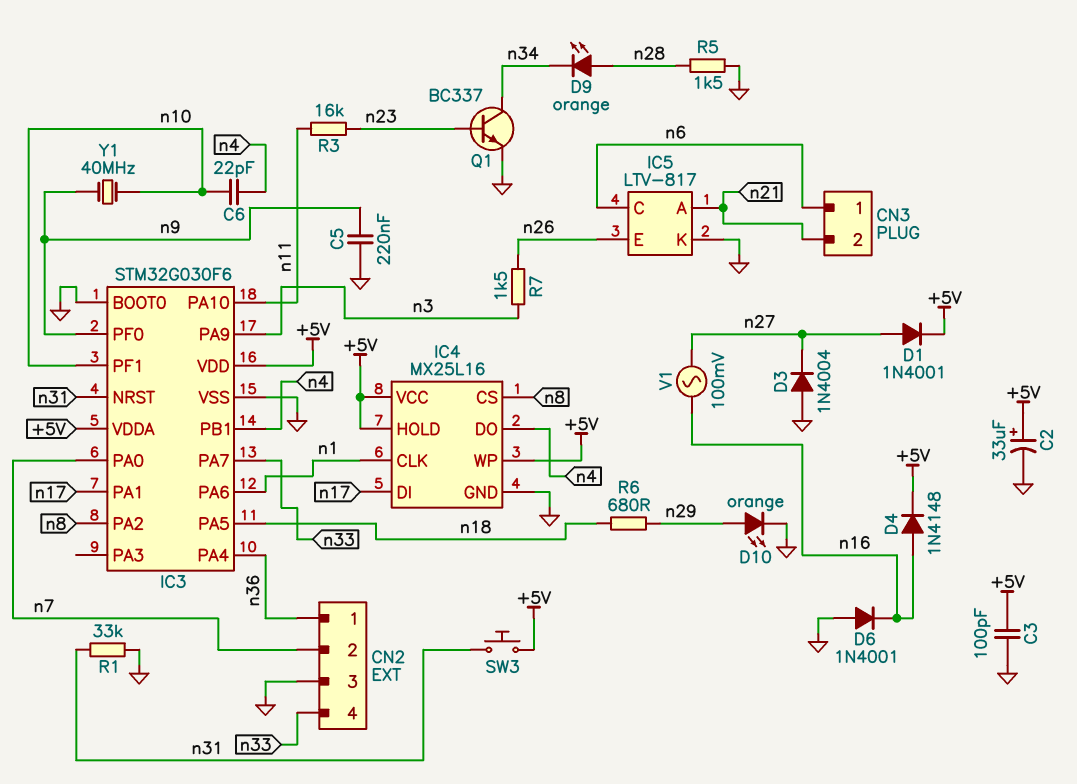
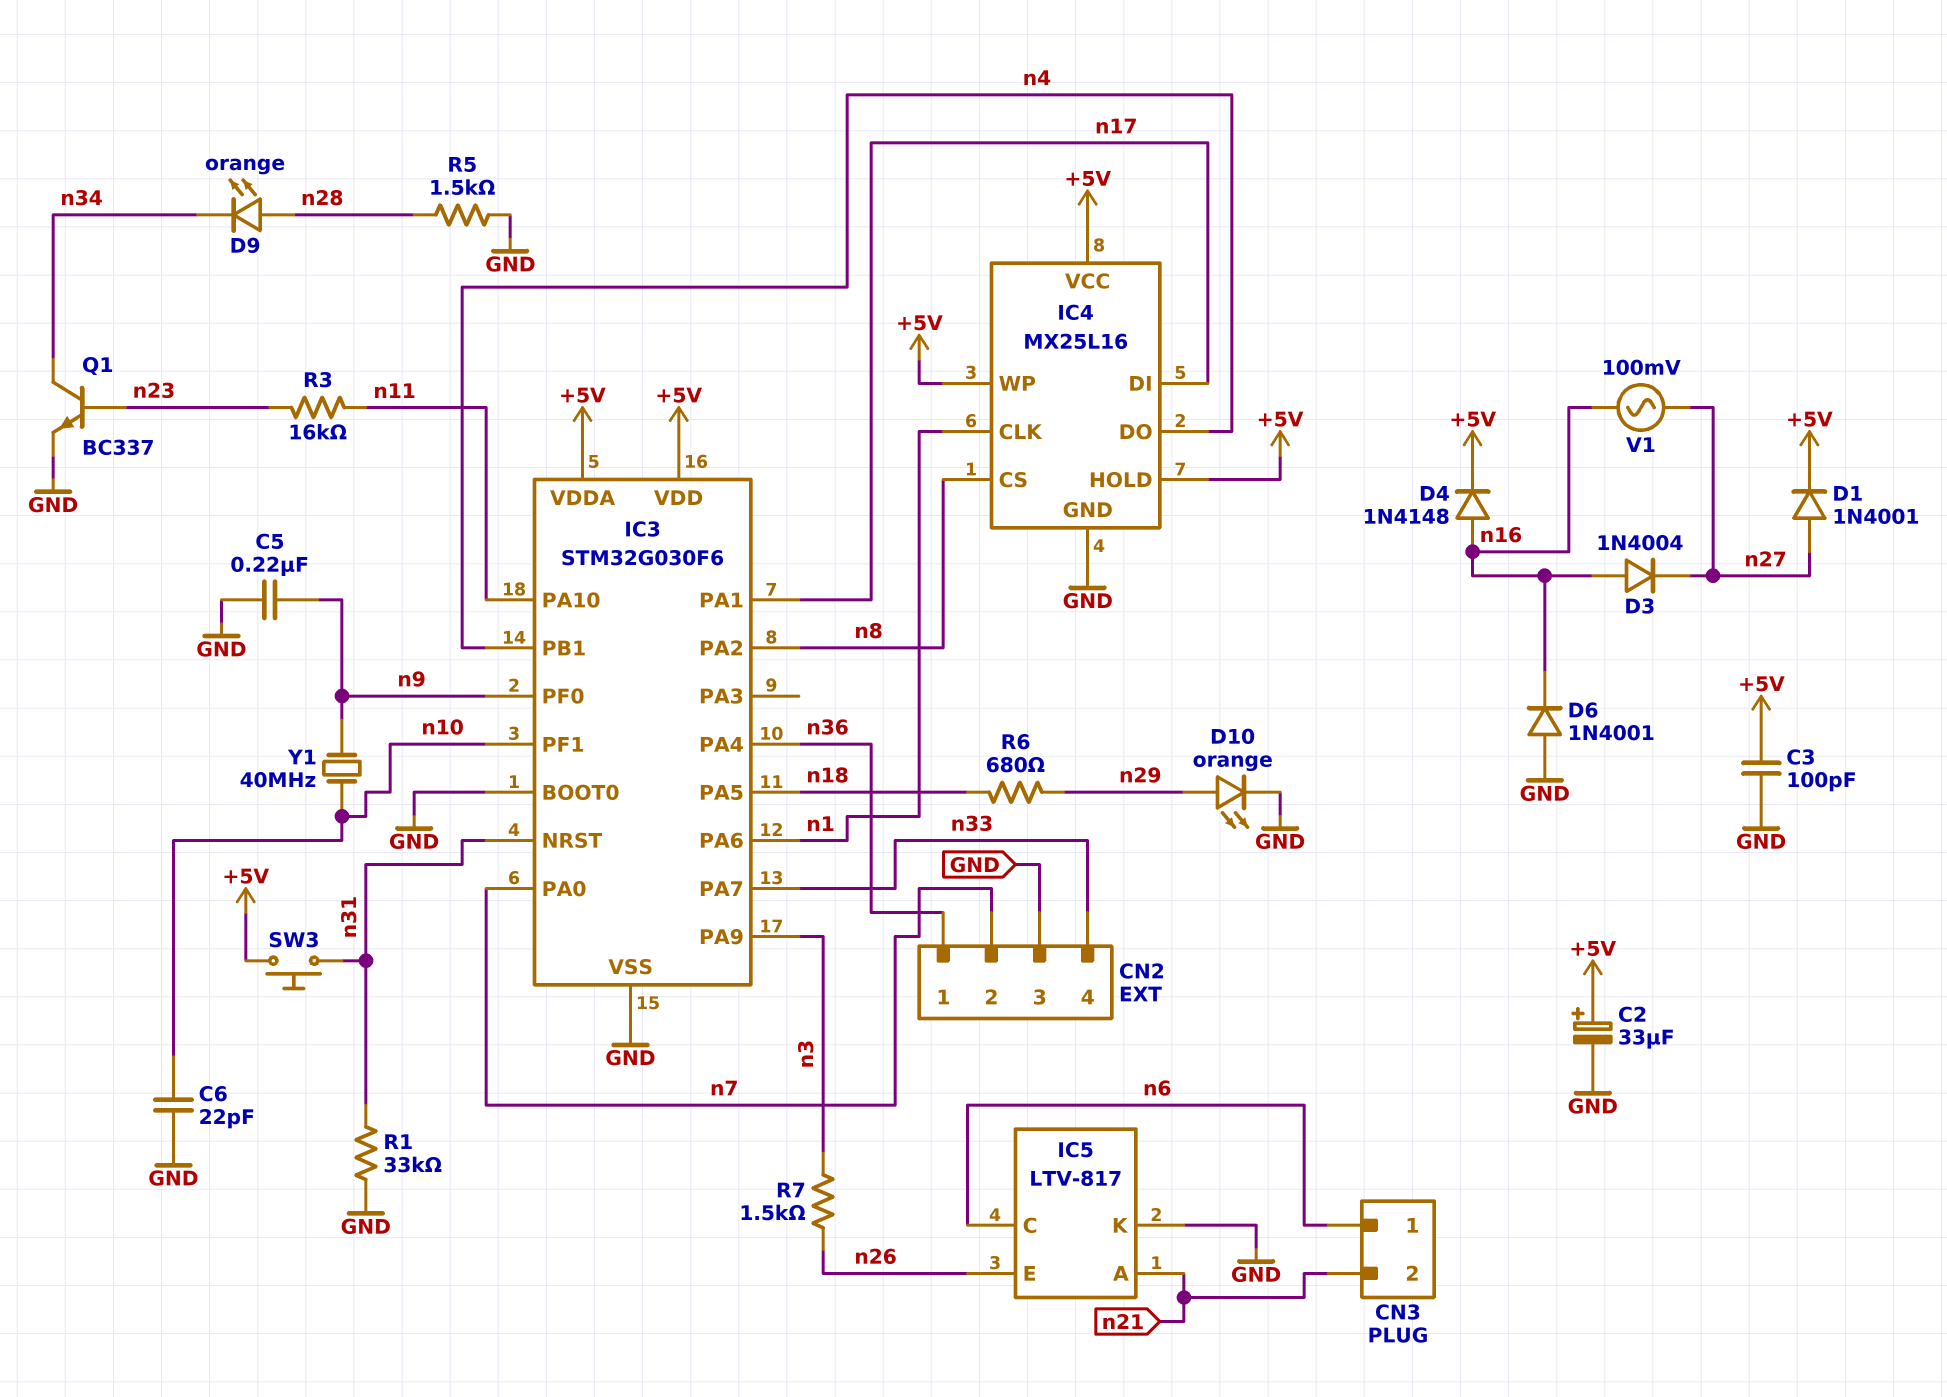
C6: 22pF (n4, n10) -> 22pF (GND, n10)
D3: diode 1N4004 (A GND, K n27) -> diode 1N4004 (A n16, K n27)

